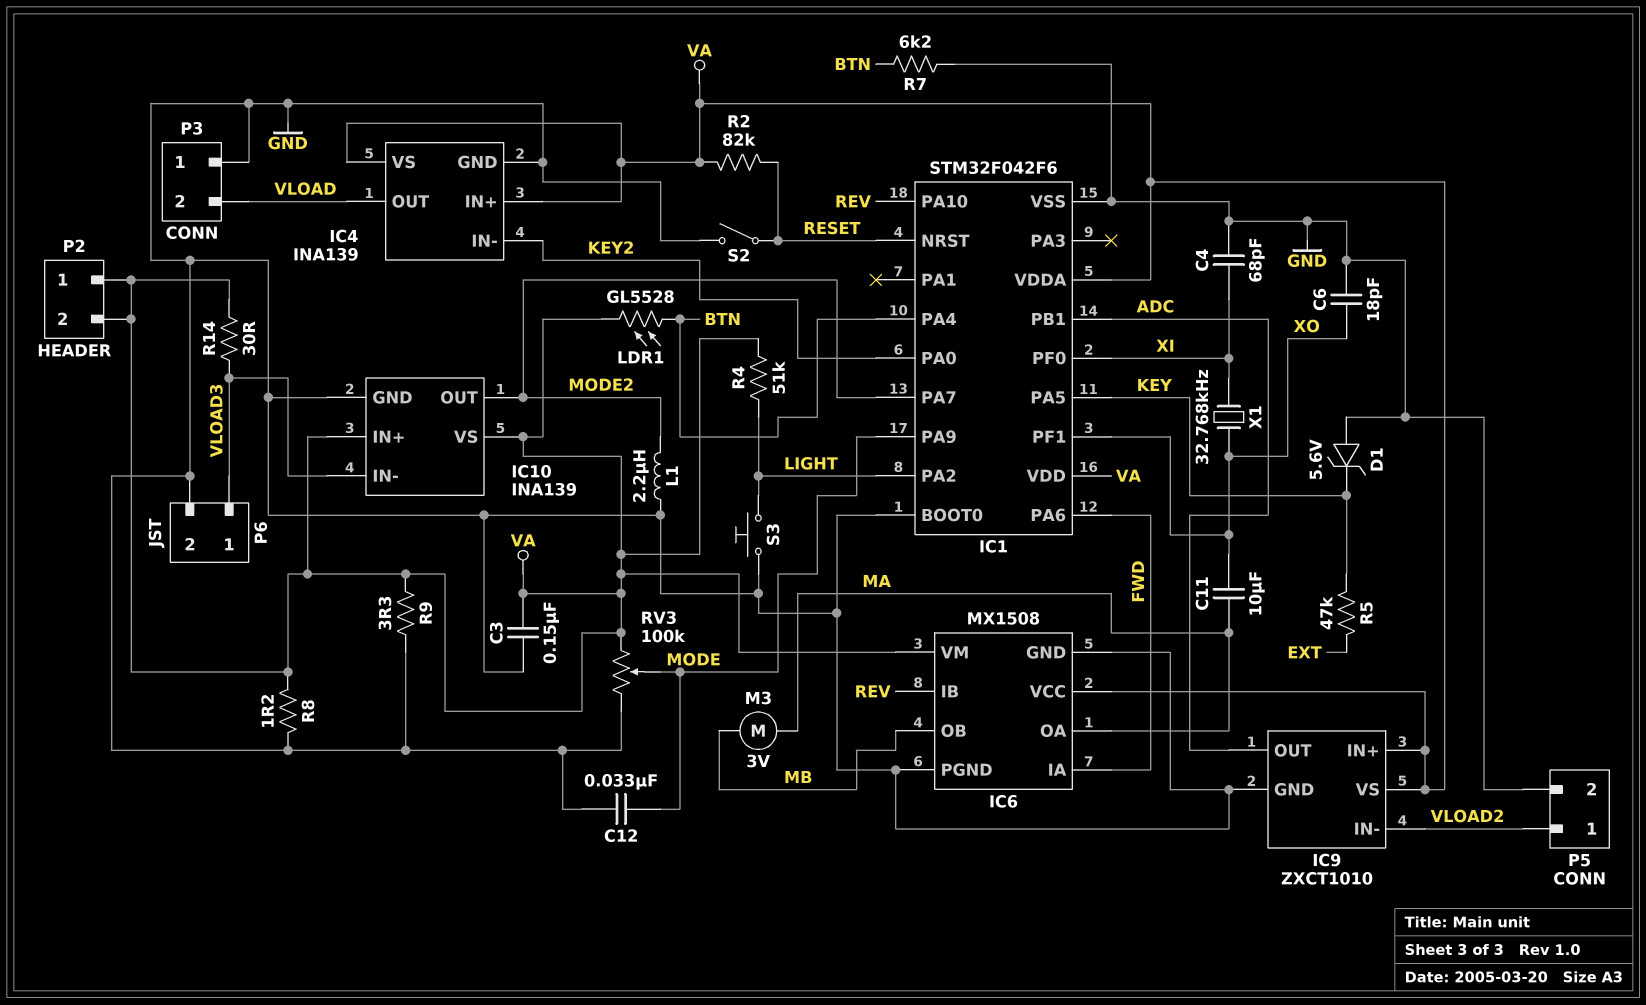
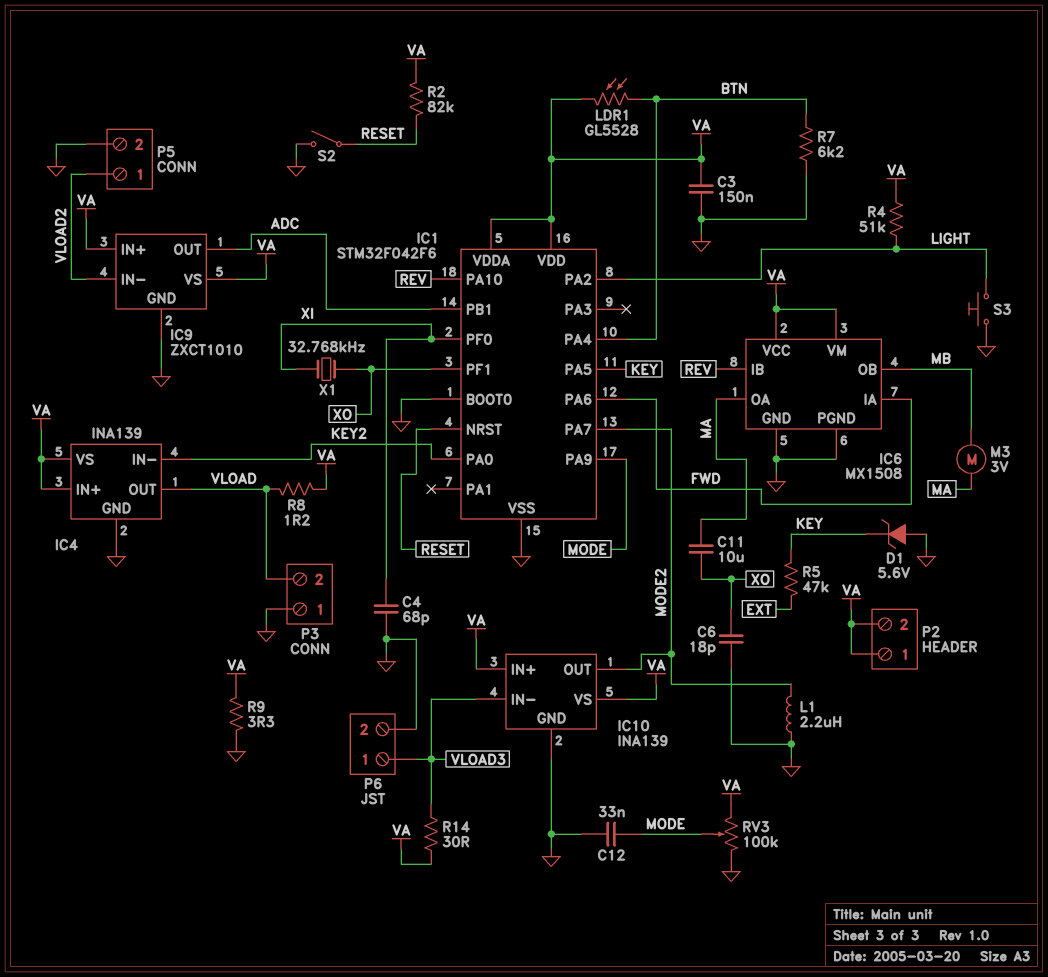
R8: 1.2 (GND, VA) -> 1.2 (VA, VLOAD)

